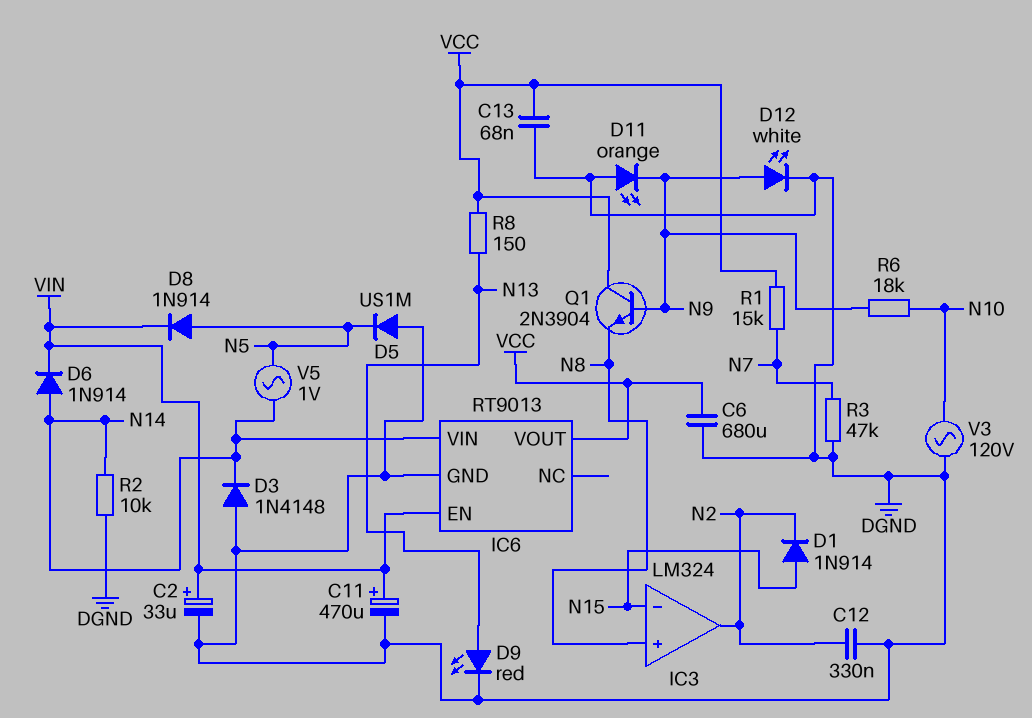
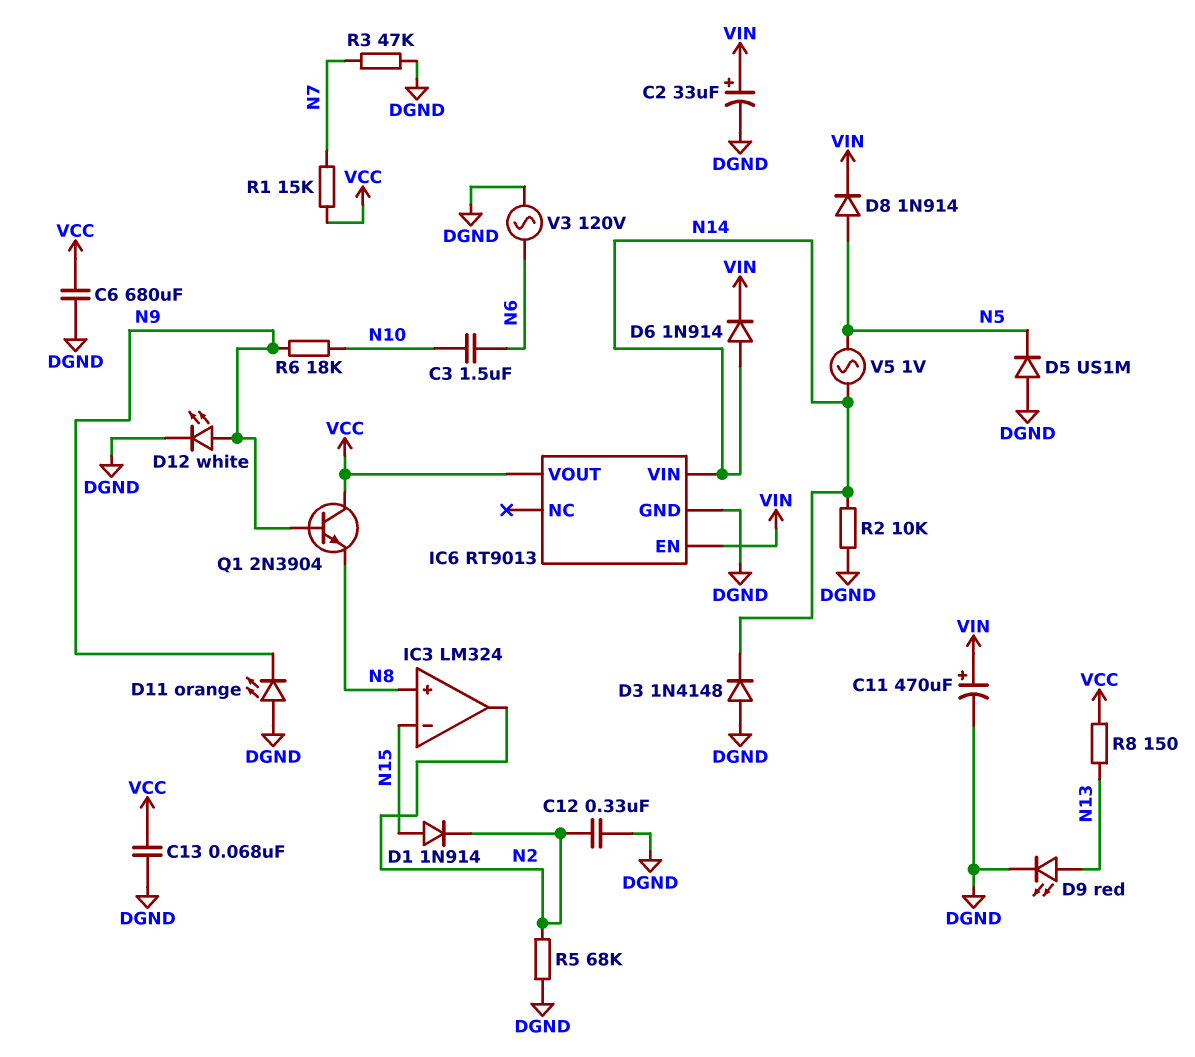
C3: none -> 1.5uF (N6, N10)
R5: none -> 68k (DGND, N2)
V3: AC 120V (DGND, N10) -> AC 120V (DGND, N6)

